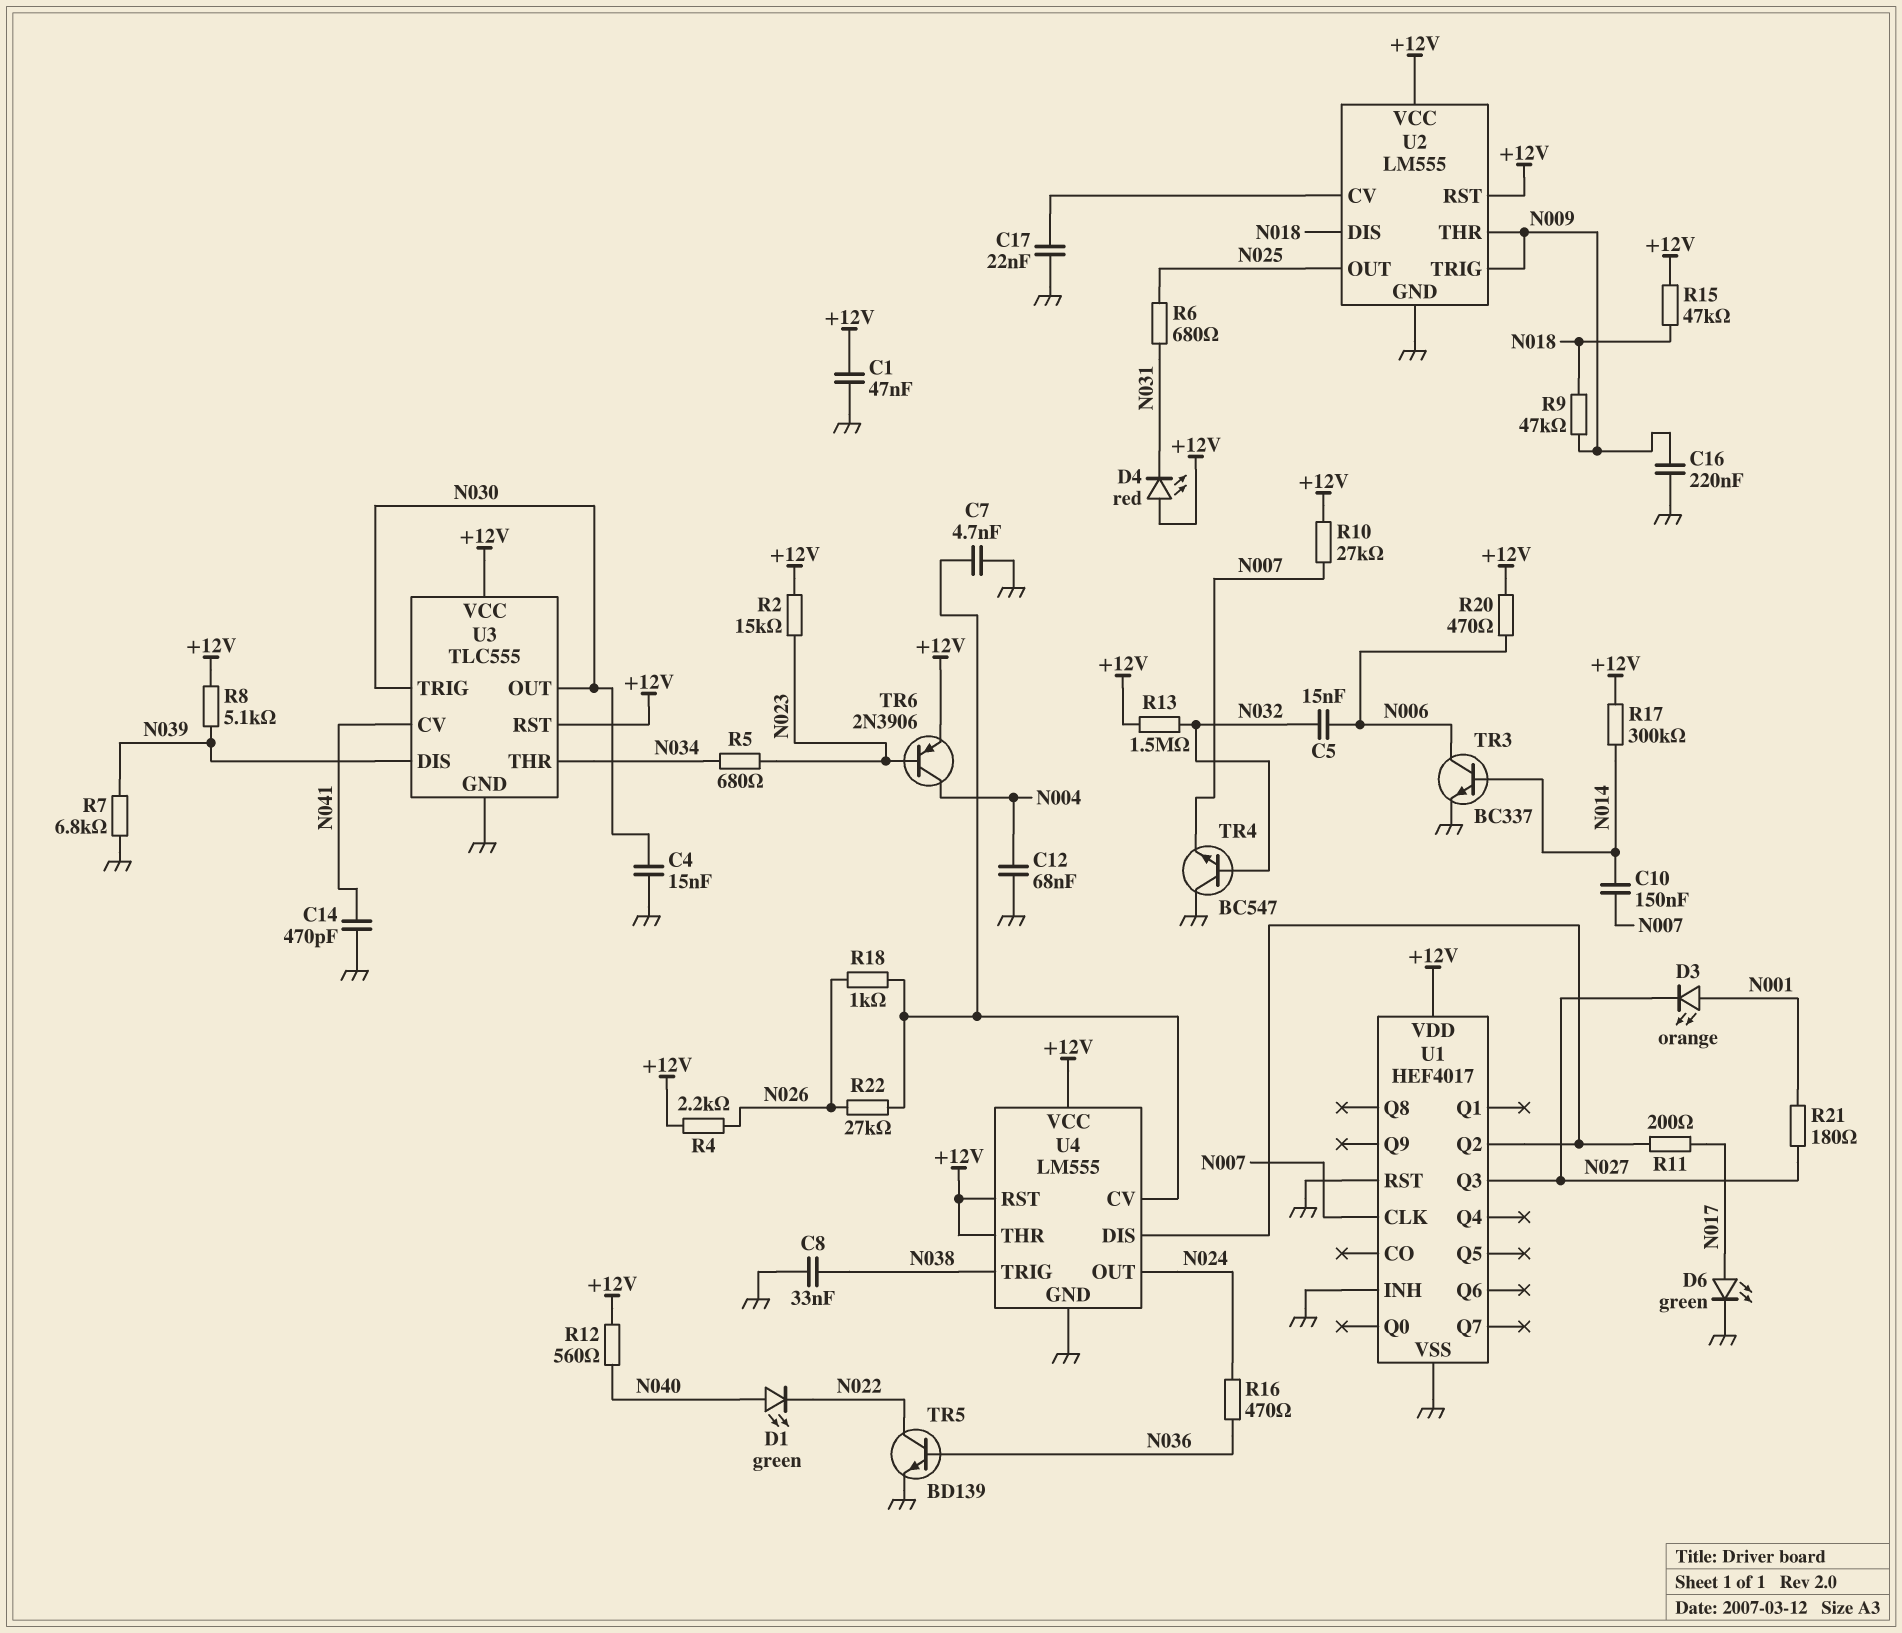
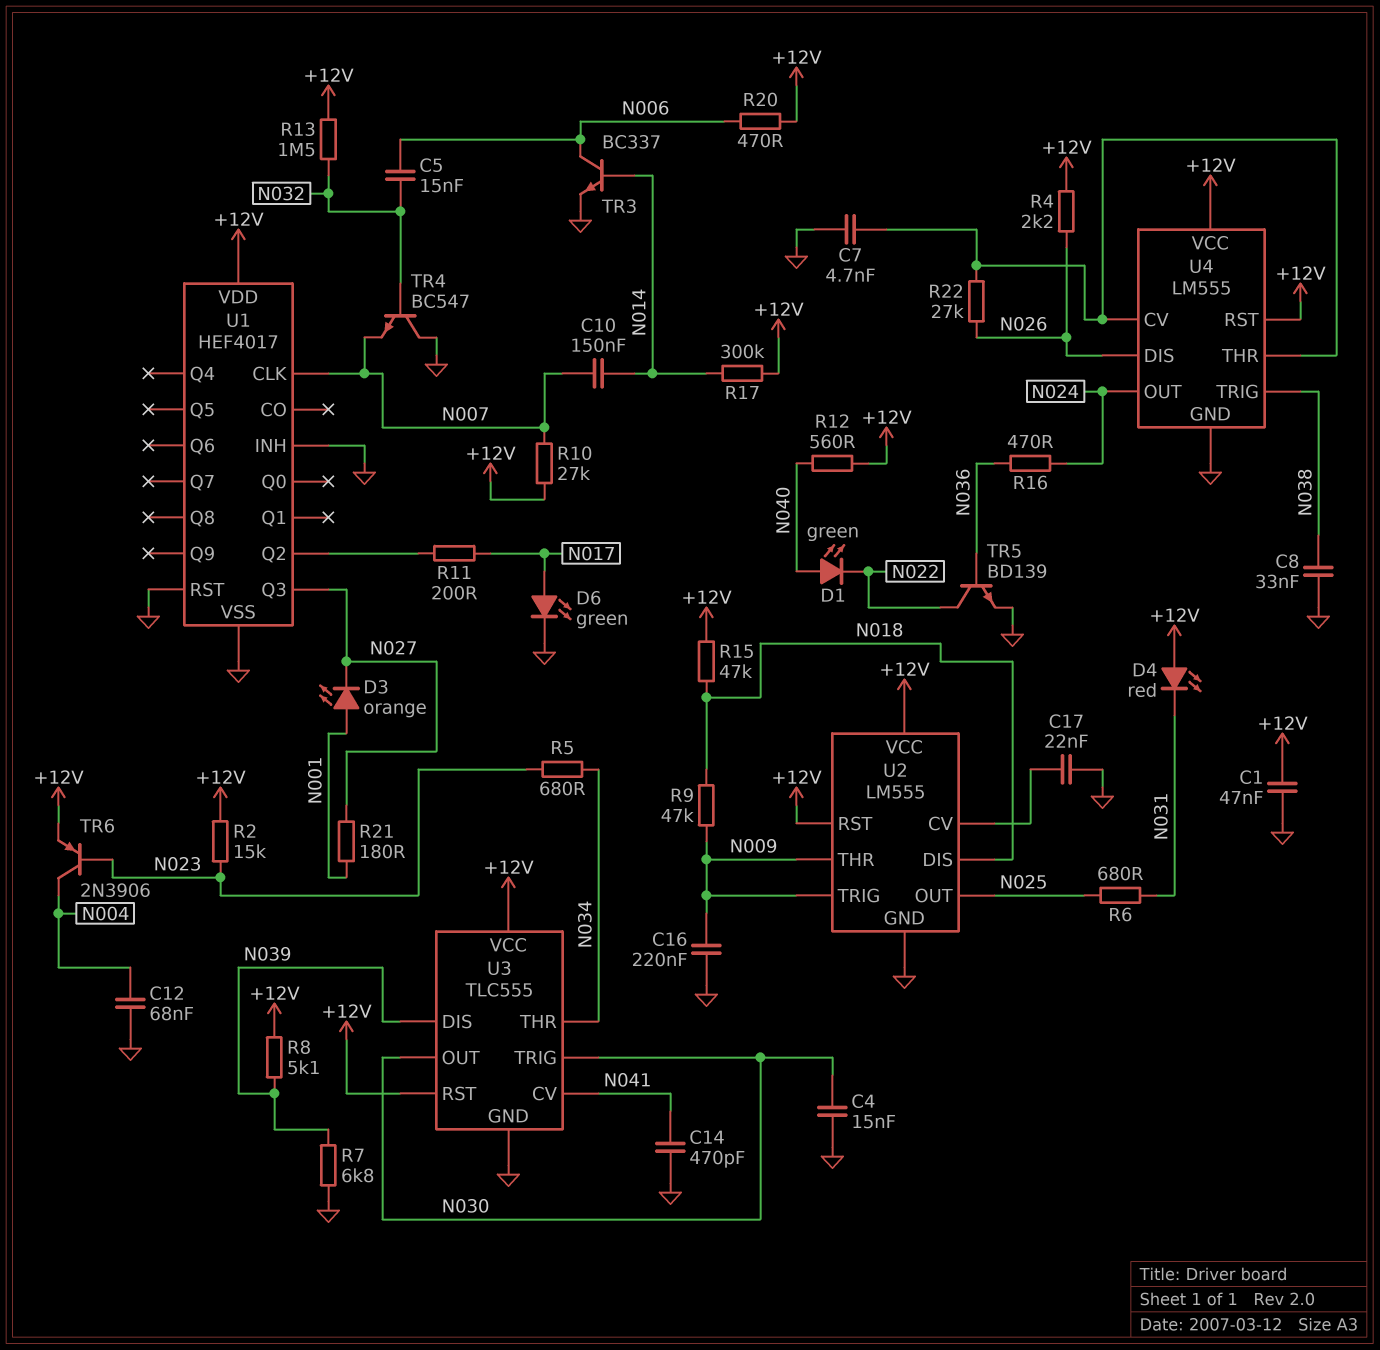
R18: 1k (N026, U4/CV) -> none
U4 pin DIS: U1/Q2 -> N026
U4 pin THR: +12V -> U4/CV

